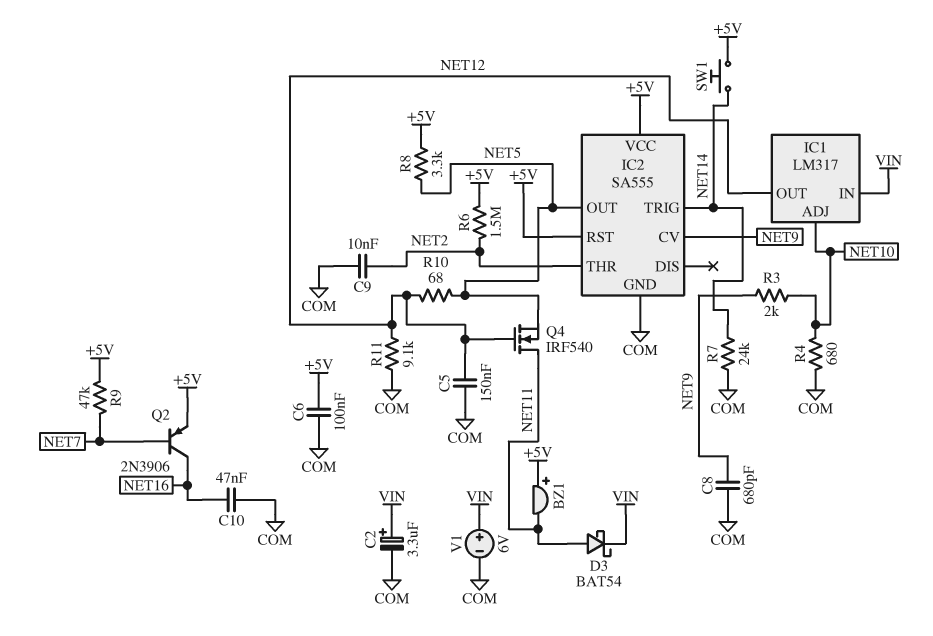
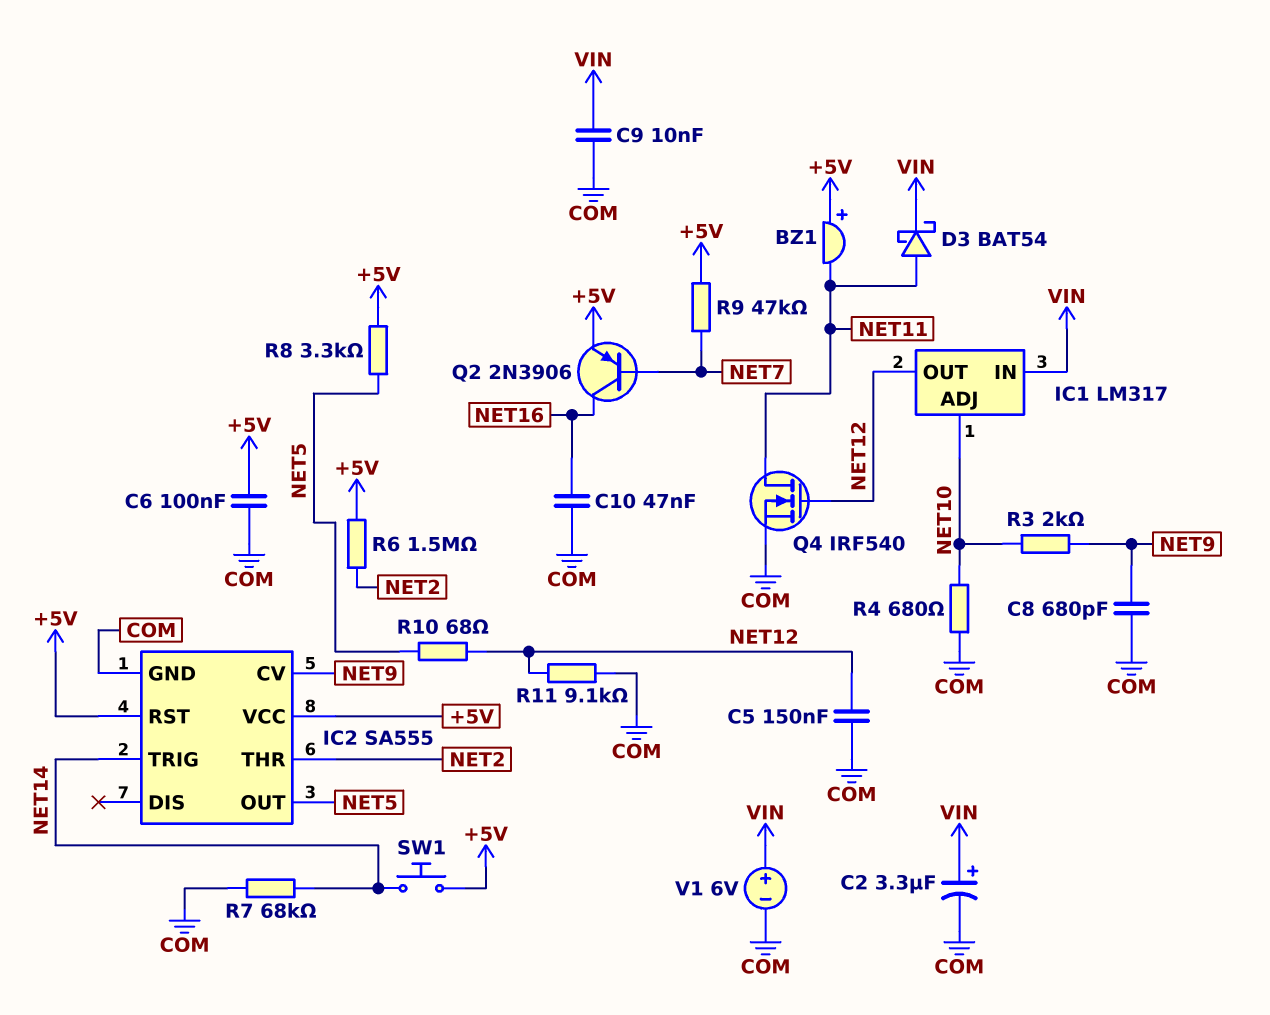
C9: 10nF (COM, NET2) -> 10nF (COM, VIN)
Q4: NMOS IRF540 (G NET12, D NET11, S NET5) -> NMOS IRF540 (G NET12, D NET11, S COM)
R7: 24k (COM, NET14) -> 68k (COM, NET14)

